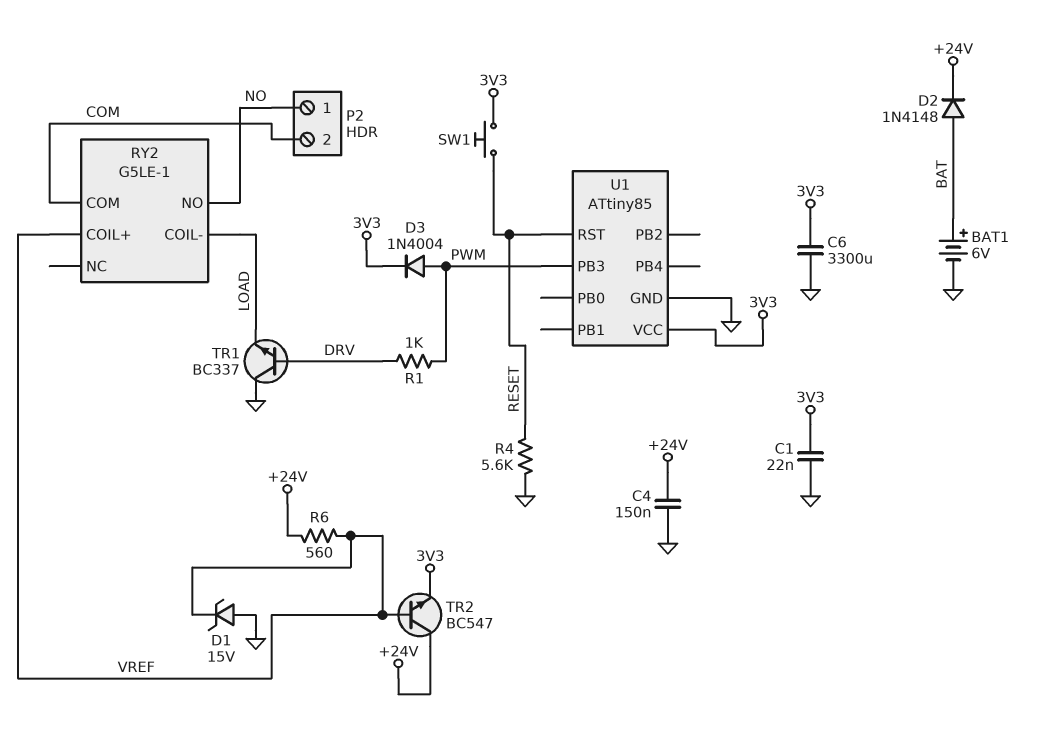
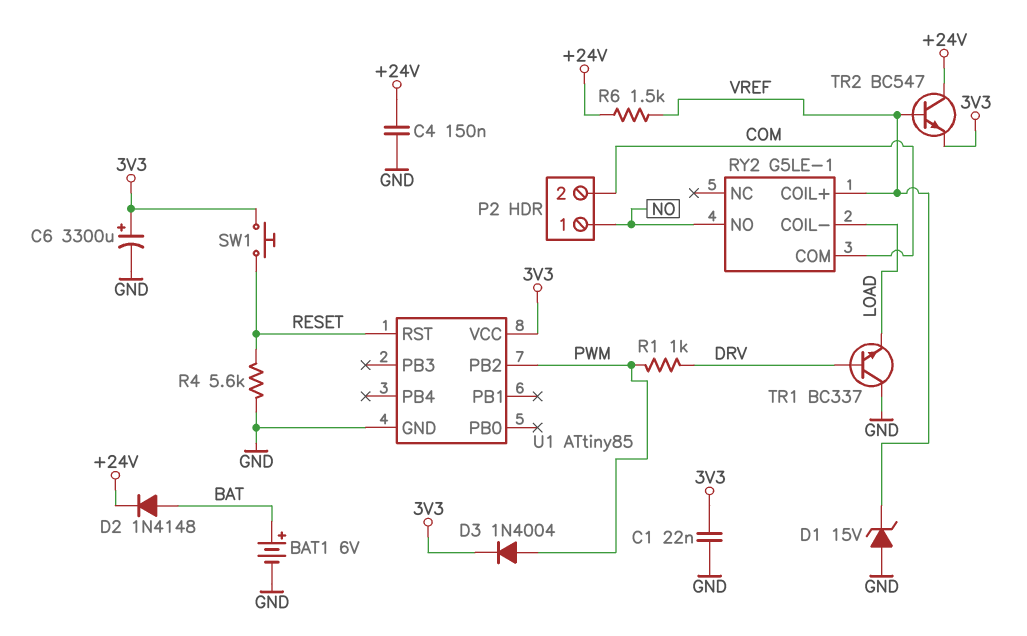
C6: 3300uF (3V3, GND) -> 3300uF (plus 3V3, minus GND)
R6: 560 (+24V, VREF) -> 1.5k (+24V, VREF)
U1 pin PB2: none -> PWM
U1 pin PB3: PWM -> none

